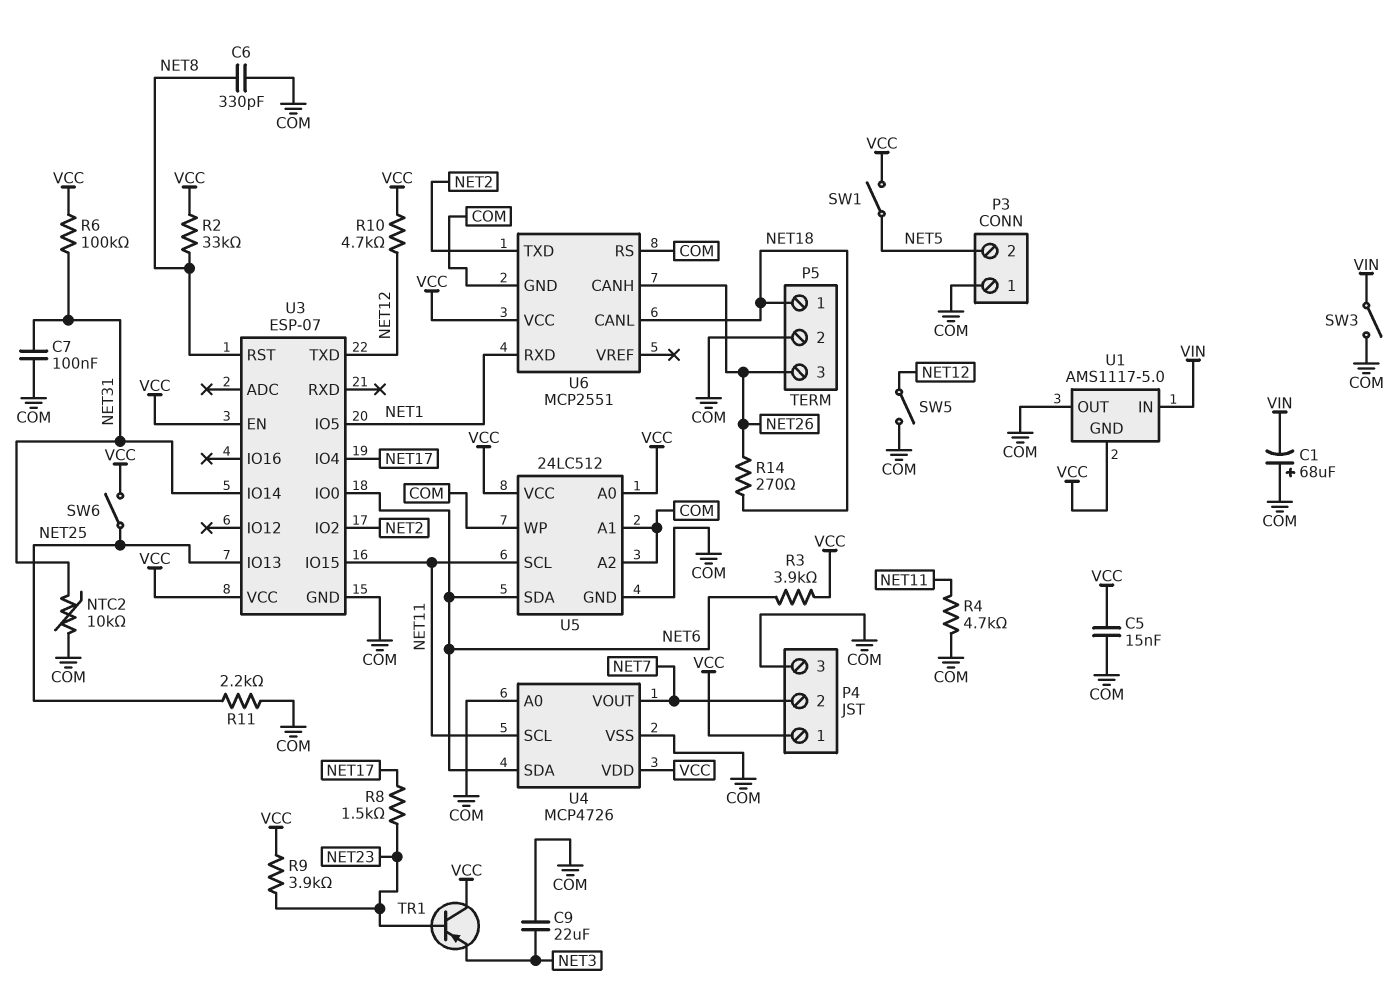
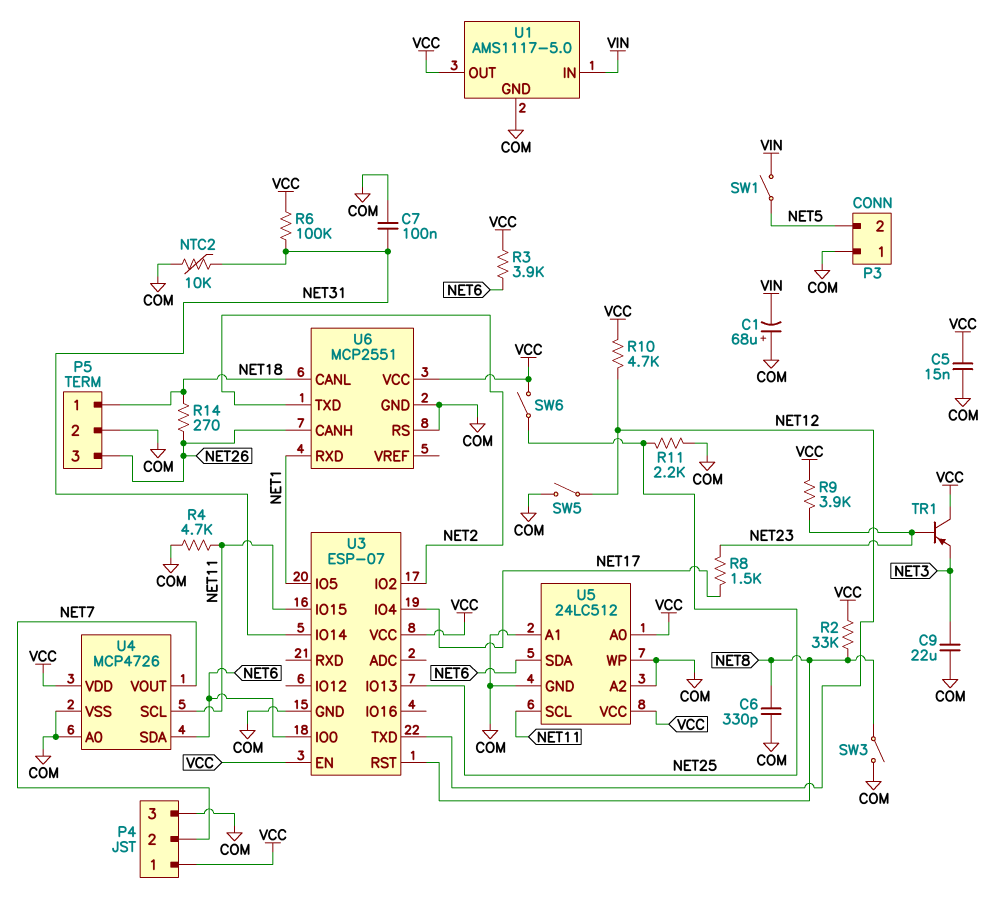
SW1: switch (NET5, VCC) -> switch (NET5, VIN)
SW3: switch (COM, VIN) -> switch (COM, NET8)
U1 pin GND: VCC -> COM
U1 pin OUT: COM -> VCC

